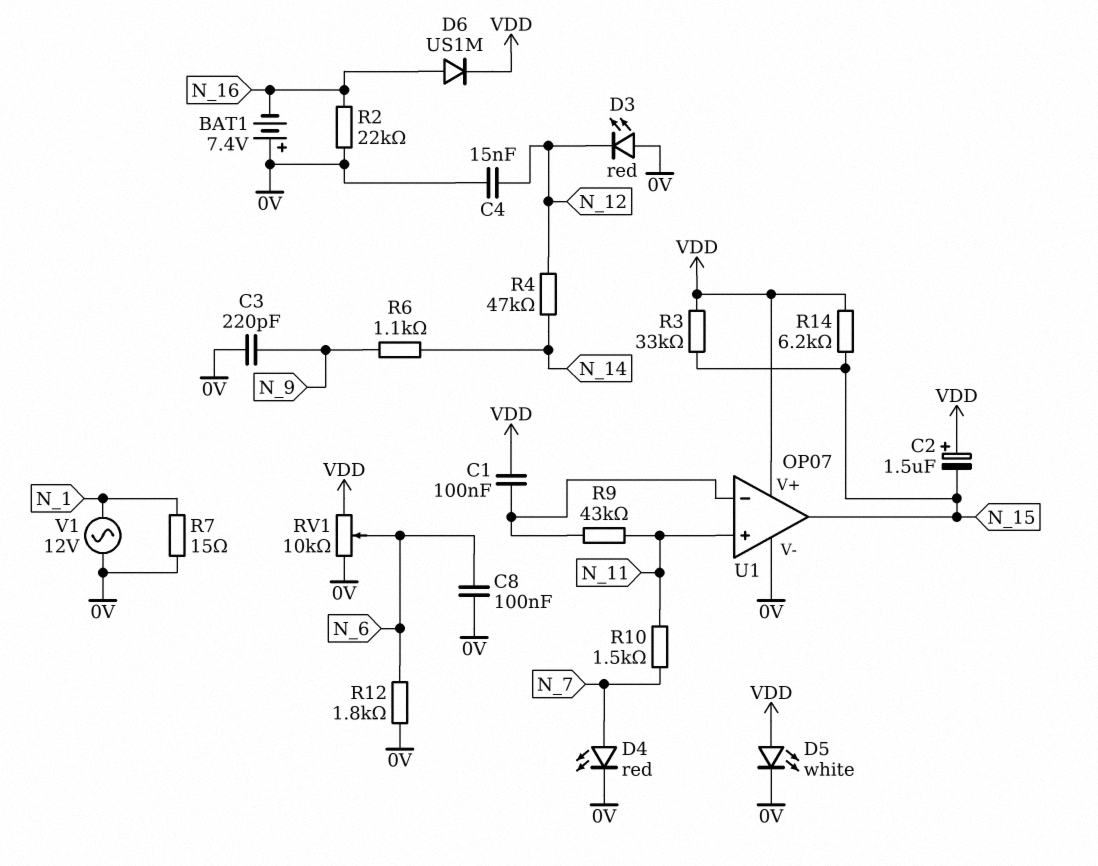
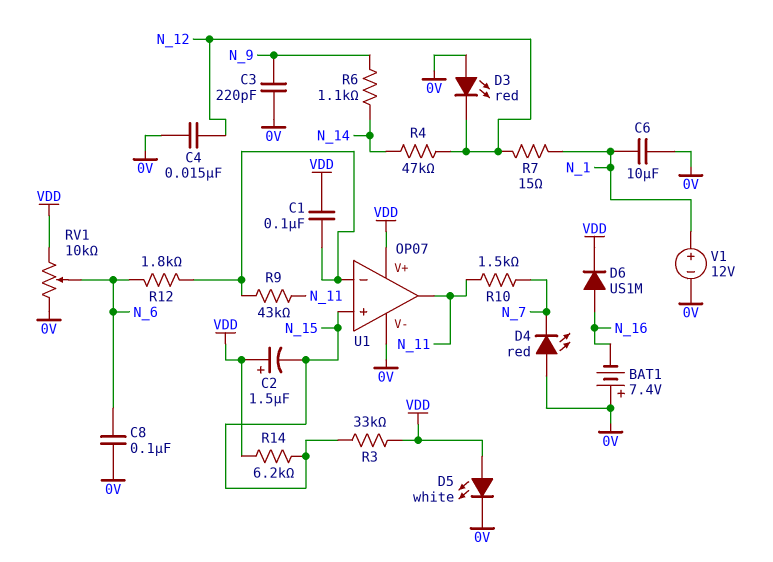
C6: none -> 10uF (0V, N_1)
D4: LED red (A N_7, K 0V) -> LED red (A 0V, K N_7)
R2: 22k (0V, N_16) -> none
R7: 15 (0V, N_1) -> 15 (N_1, N_12)
R12: 1.8k (0V, N_6) -> 1.8k (N_6, U1/in-)
U1 pin in+: N_11 -> N_15
U1 pin out: N_15 -> N_11
V1: AC 12V (0V, N_1) -> 12V (plus N_1, minus 0V)

